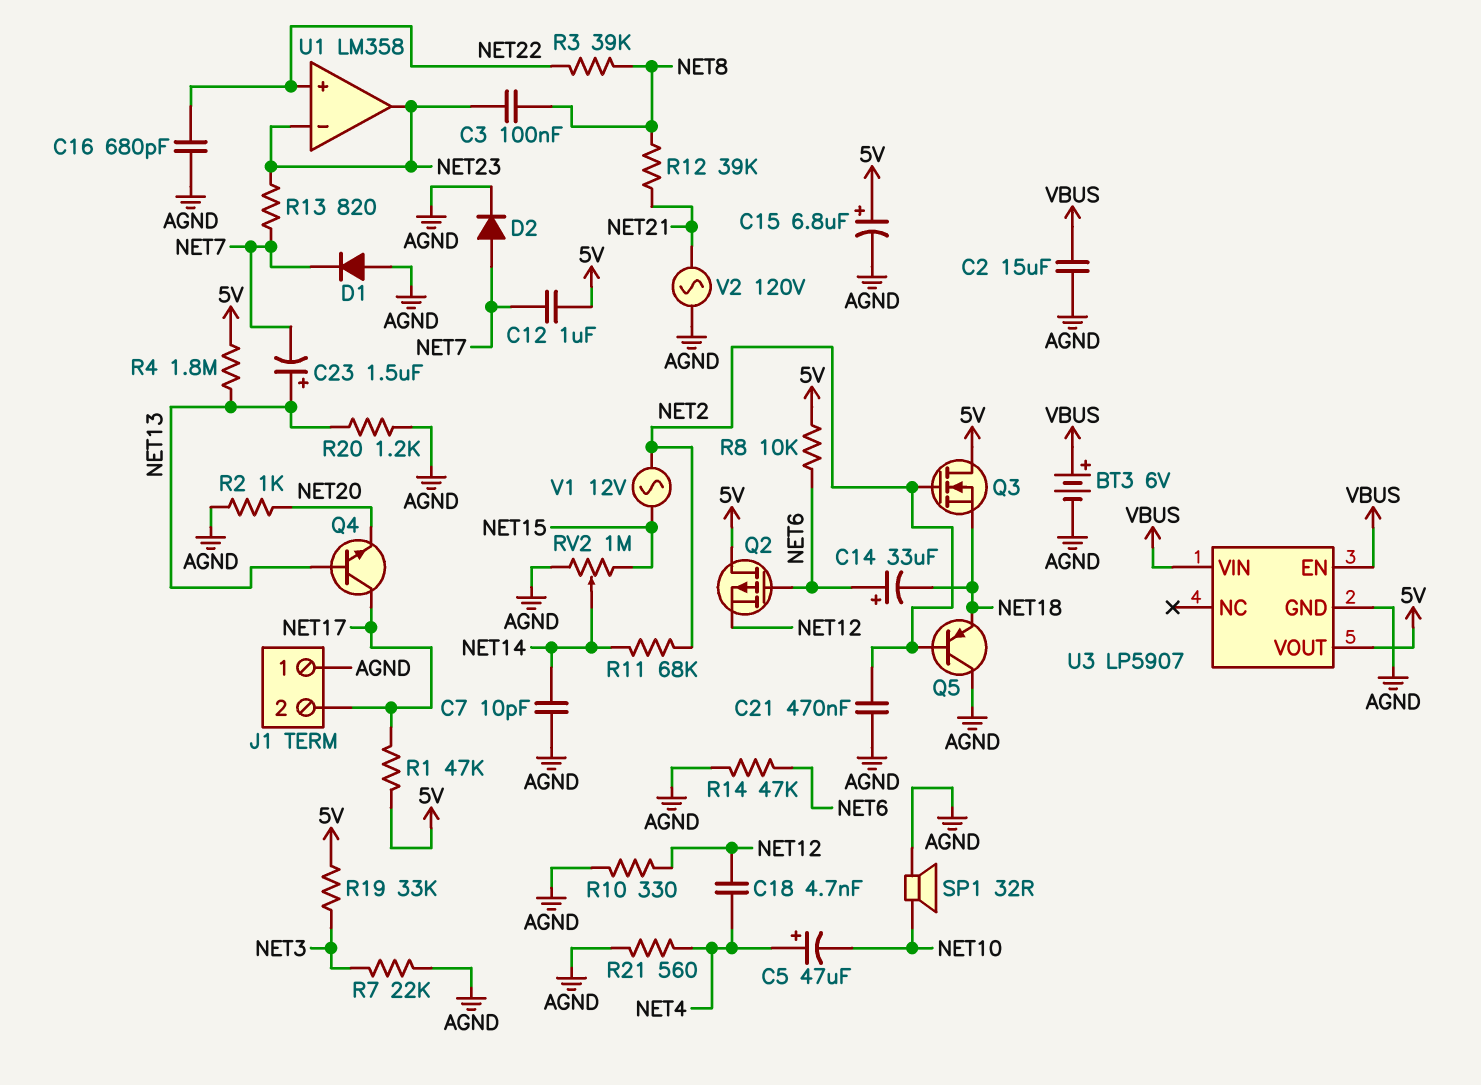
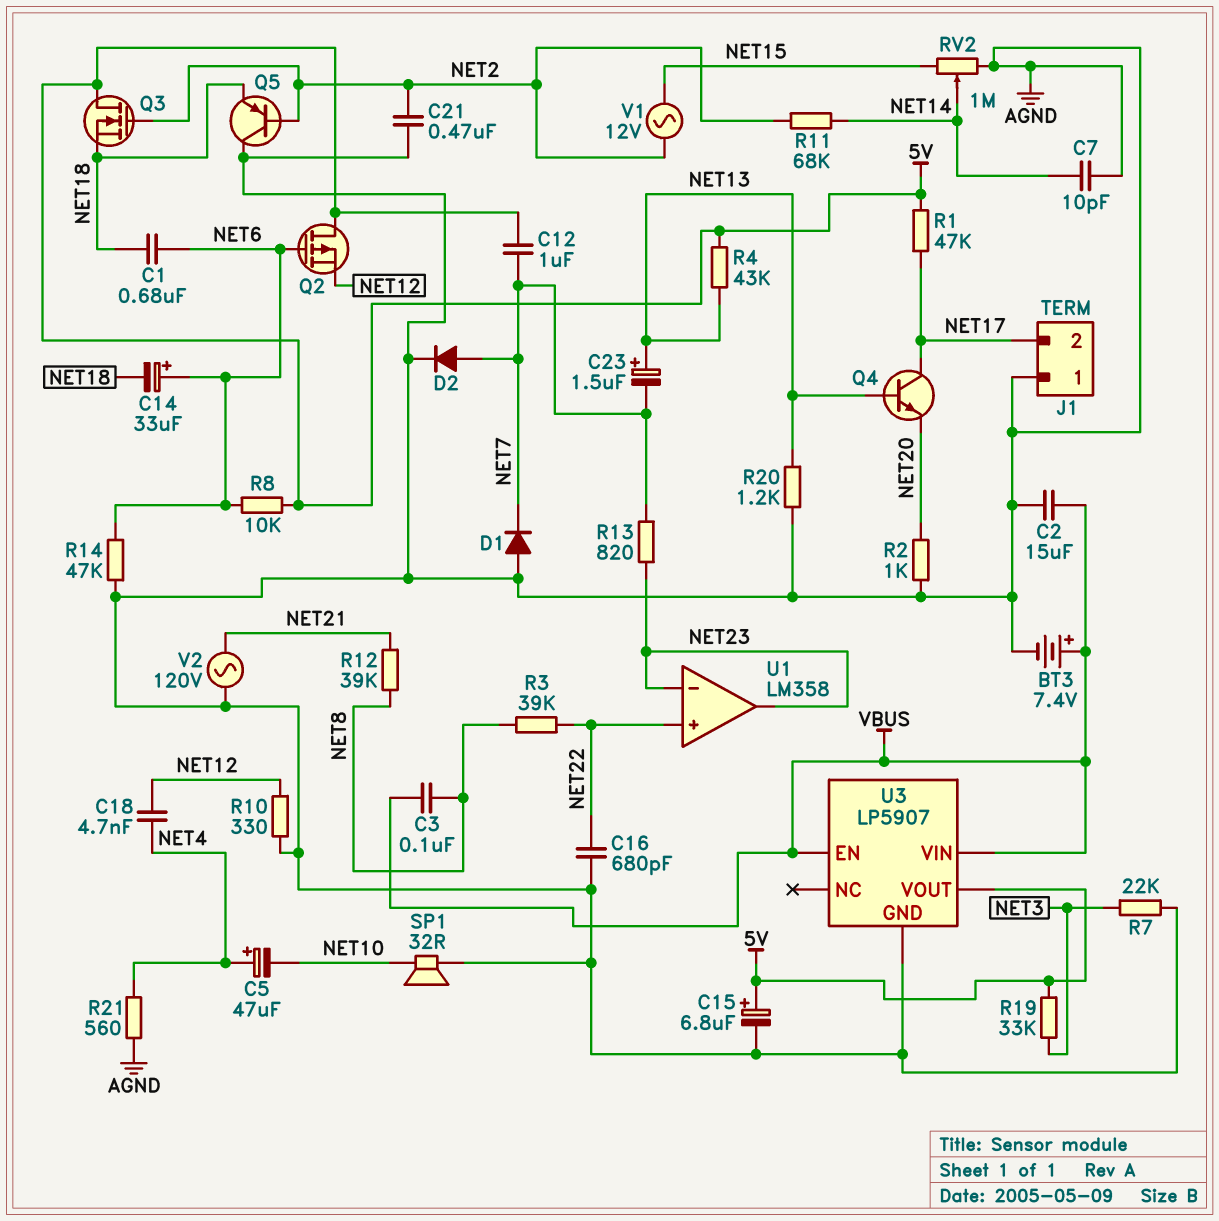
BT3: 6V (plus VBUS, minus AGND) -> 7.4V (plus VBUS, minus AGND)
C1: none -> 680nF (NET6, NET18)
C3: 100nF (NET8, NET23) -> 100nF (NET8, VBUS)
R4: 1.8M (5V, NET13) -> 43k (5V, NET13)

